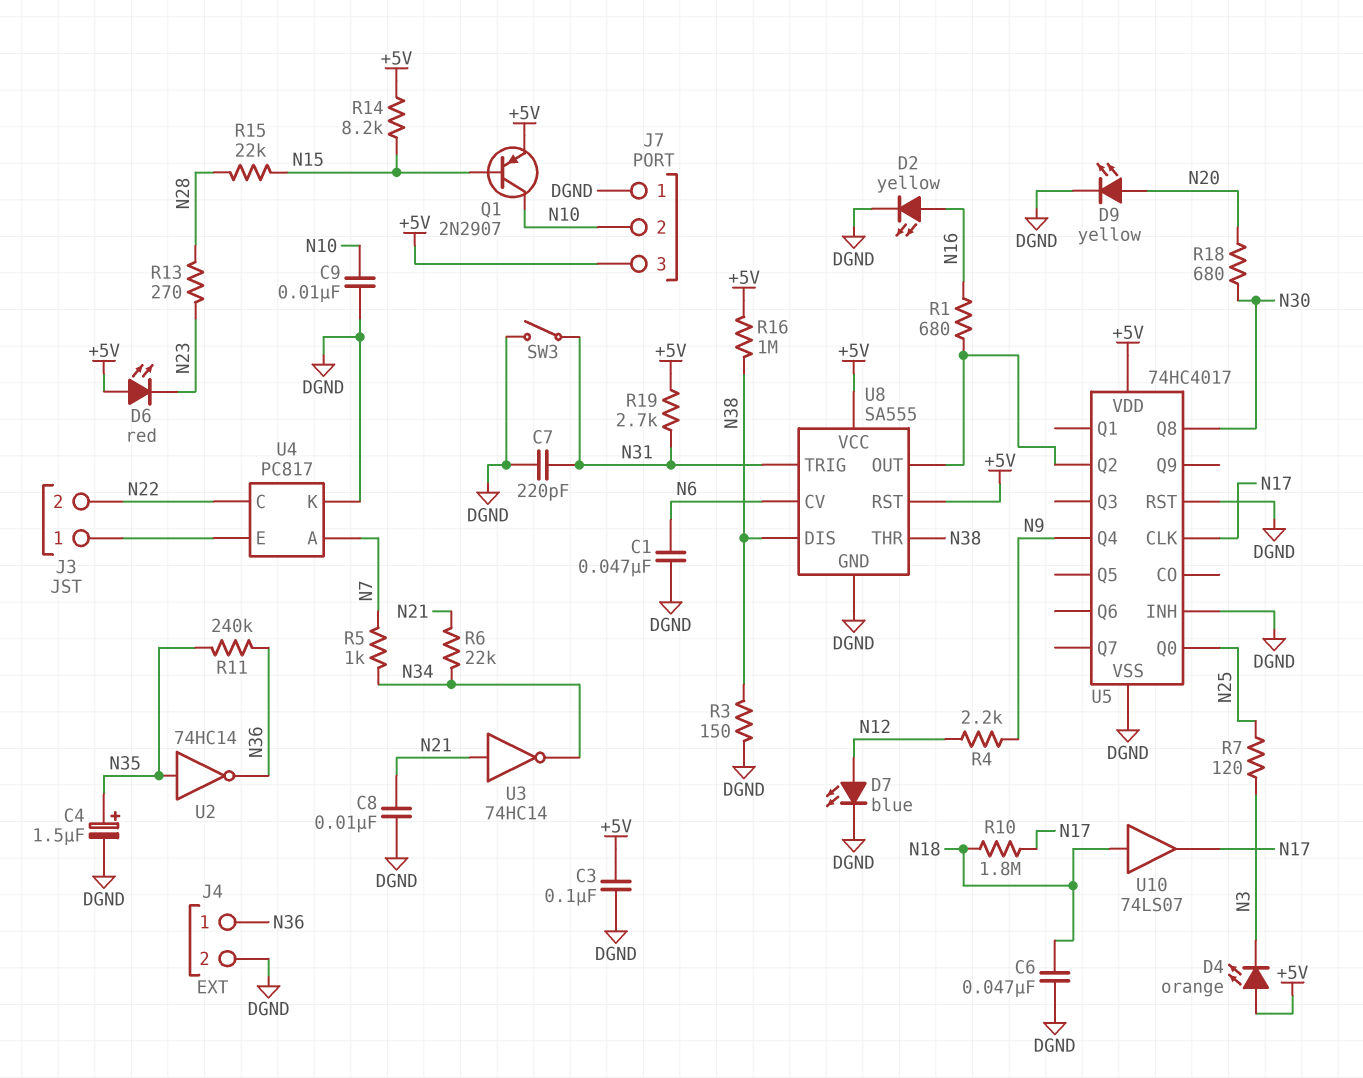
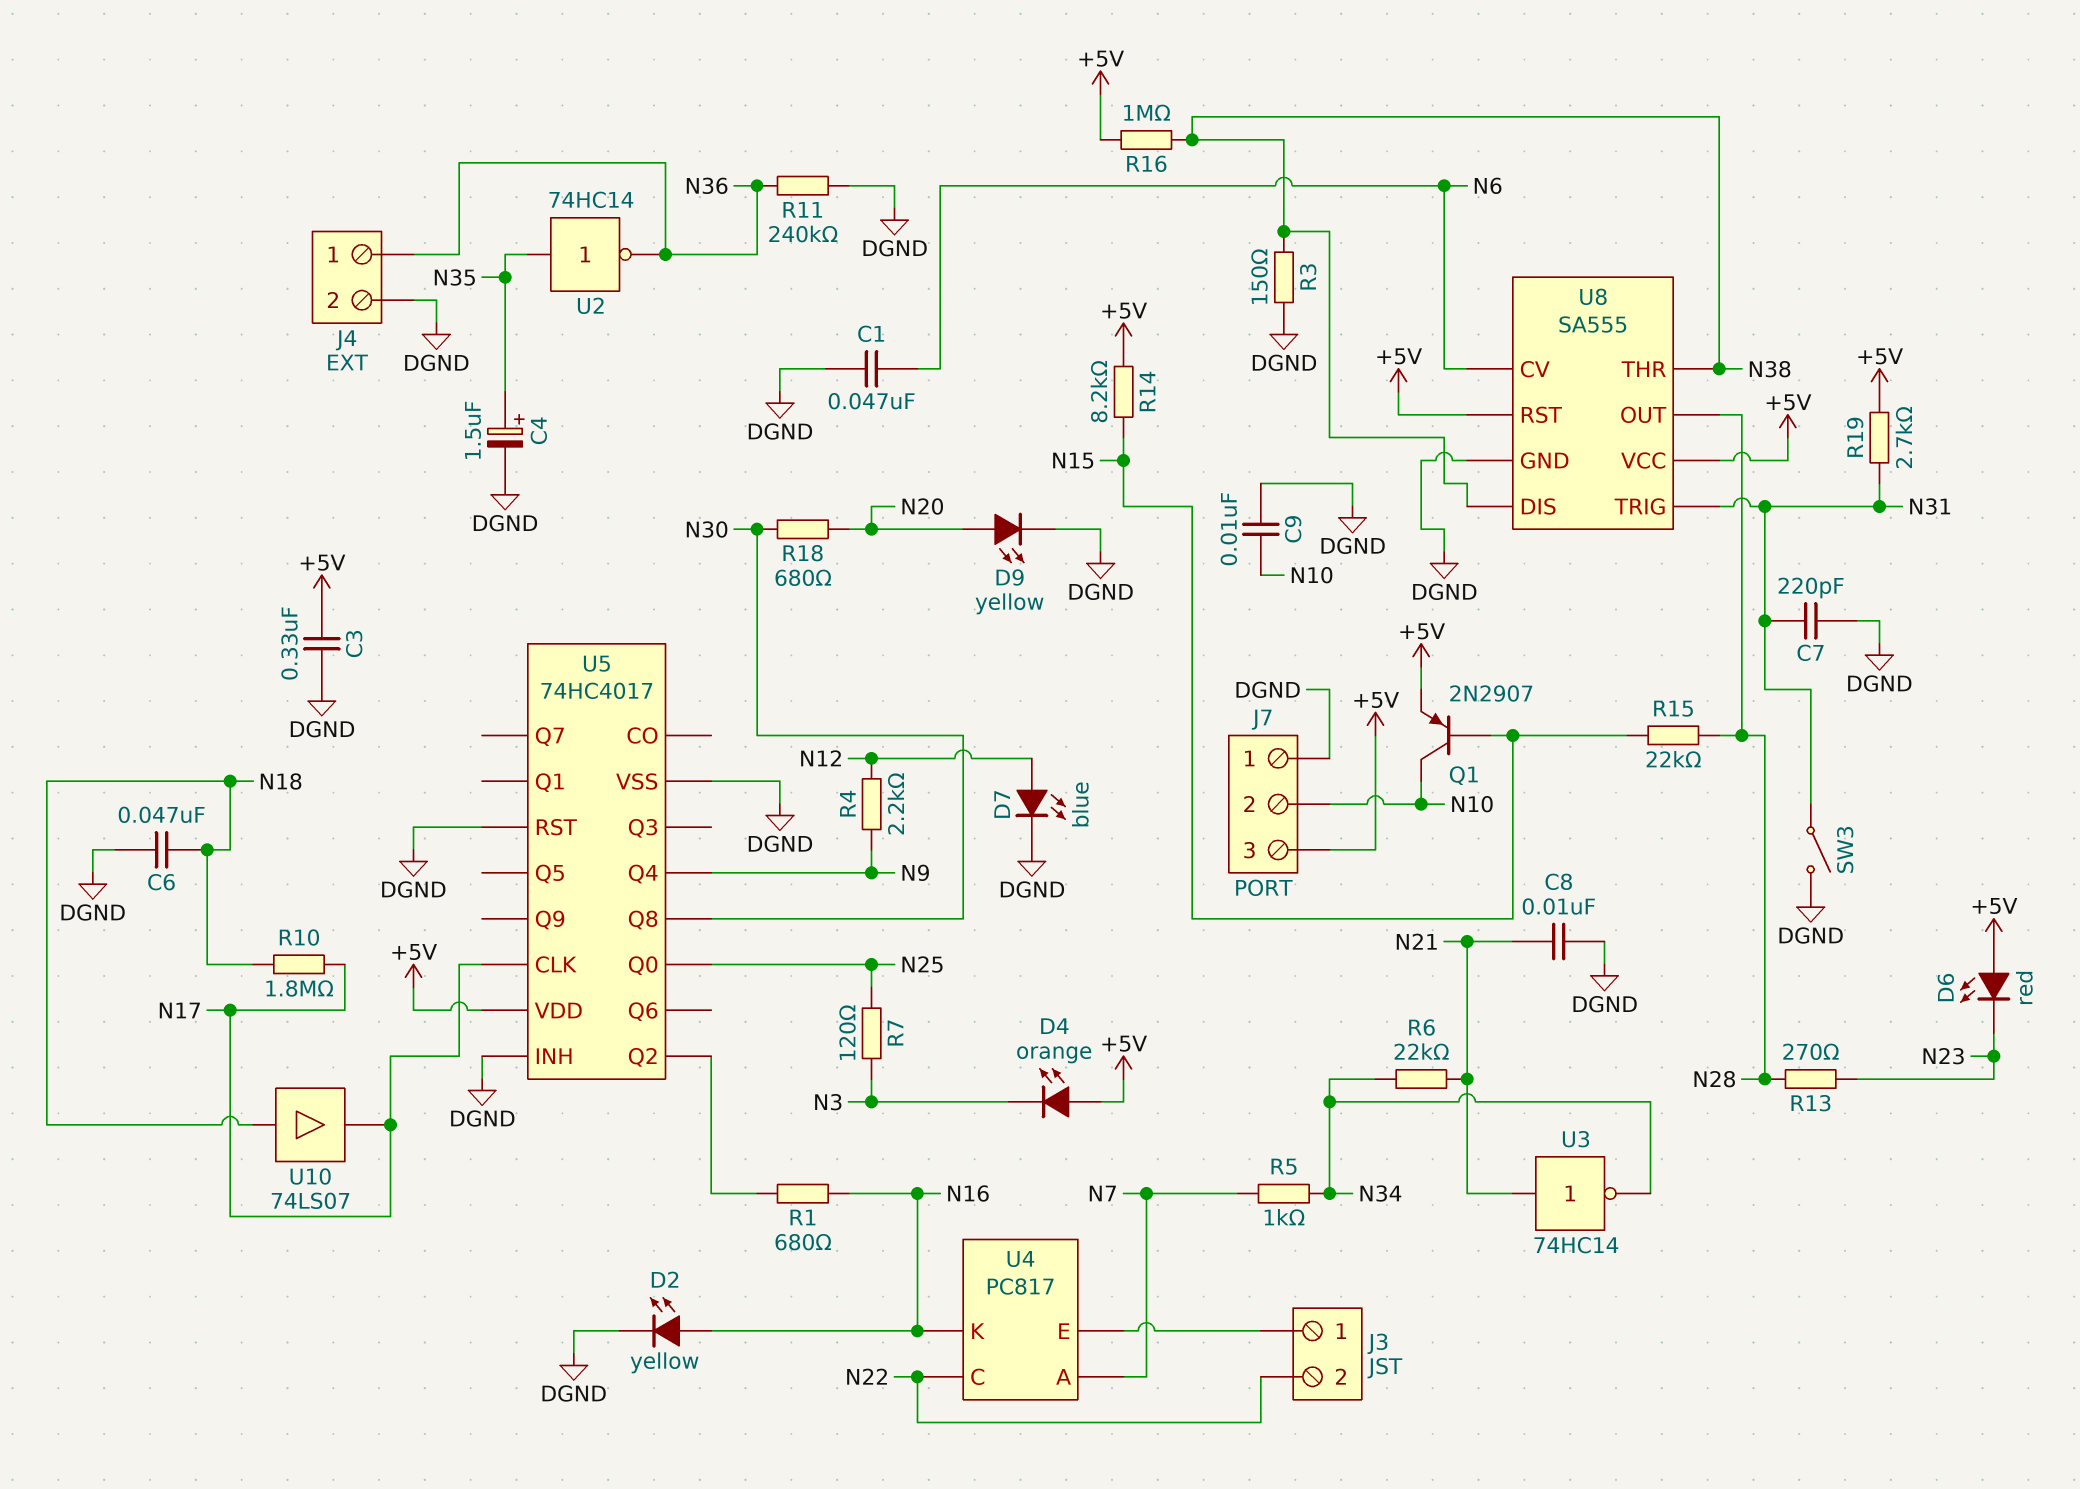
C3: 100nF (+5V, DGND) -> 330nF (+5V, DGND)
R11: 240k (N35, N36) -> 240k (DGND, N36)
U4 pin K: DGND -> N16
U8 pin OUT: U5/Q2 -> N28

